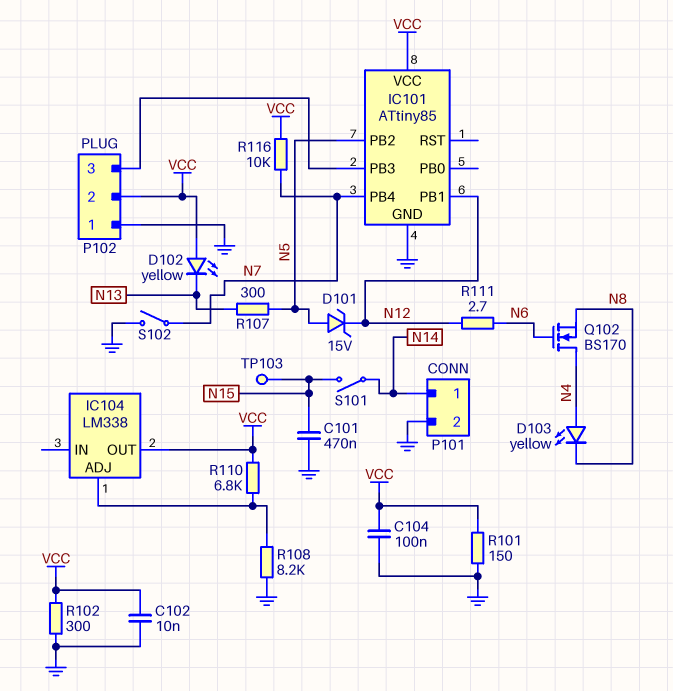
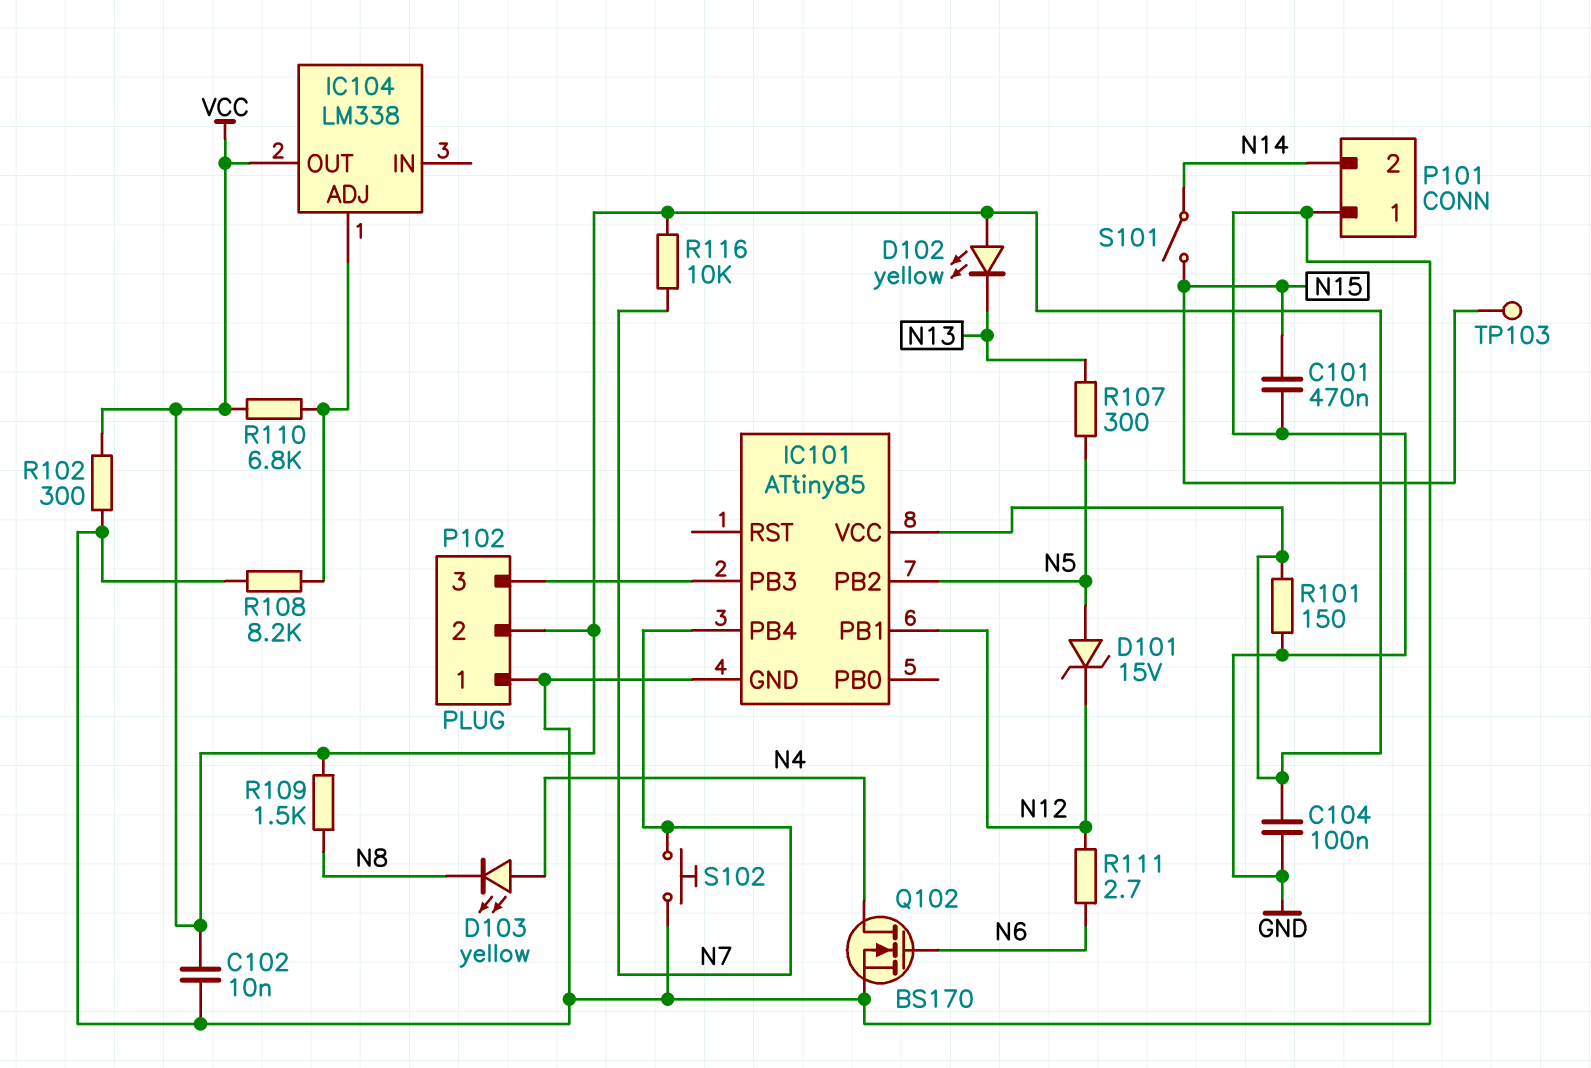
P101 pin 1: N14 -> GND
P101 pin 2: GND -> N14
Q102: NMOS BS170 (G N6, D N4, S N8) -> NMOS BS170 (G N6, D N4, S GND)
R109: none -> 1.5k (N8, VCC)
S102: switch (GND, N7) -> button (GND, N7)

